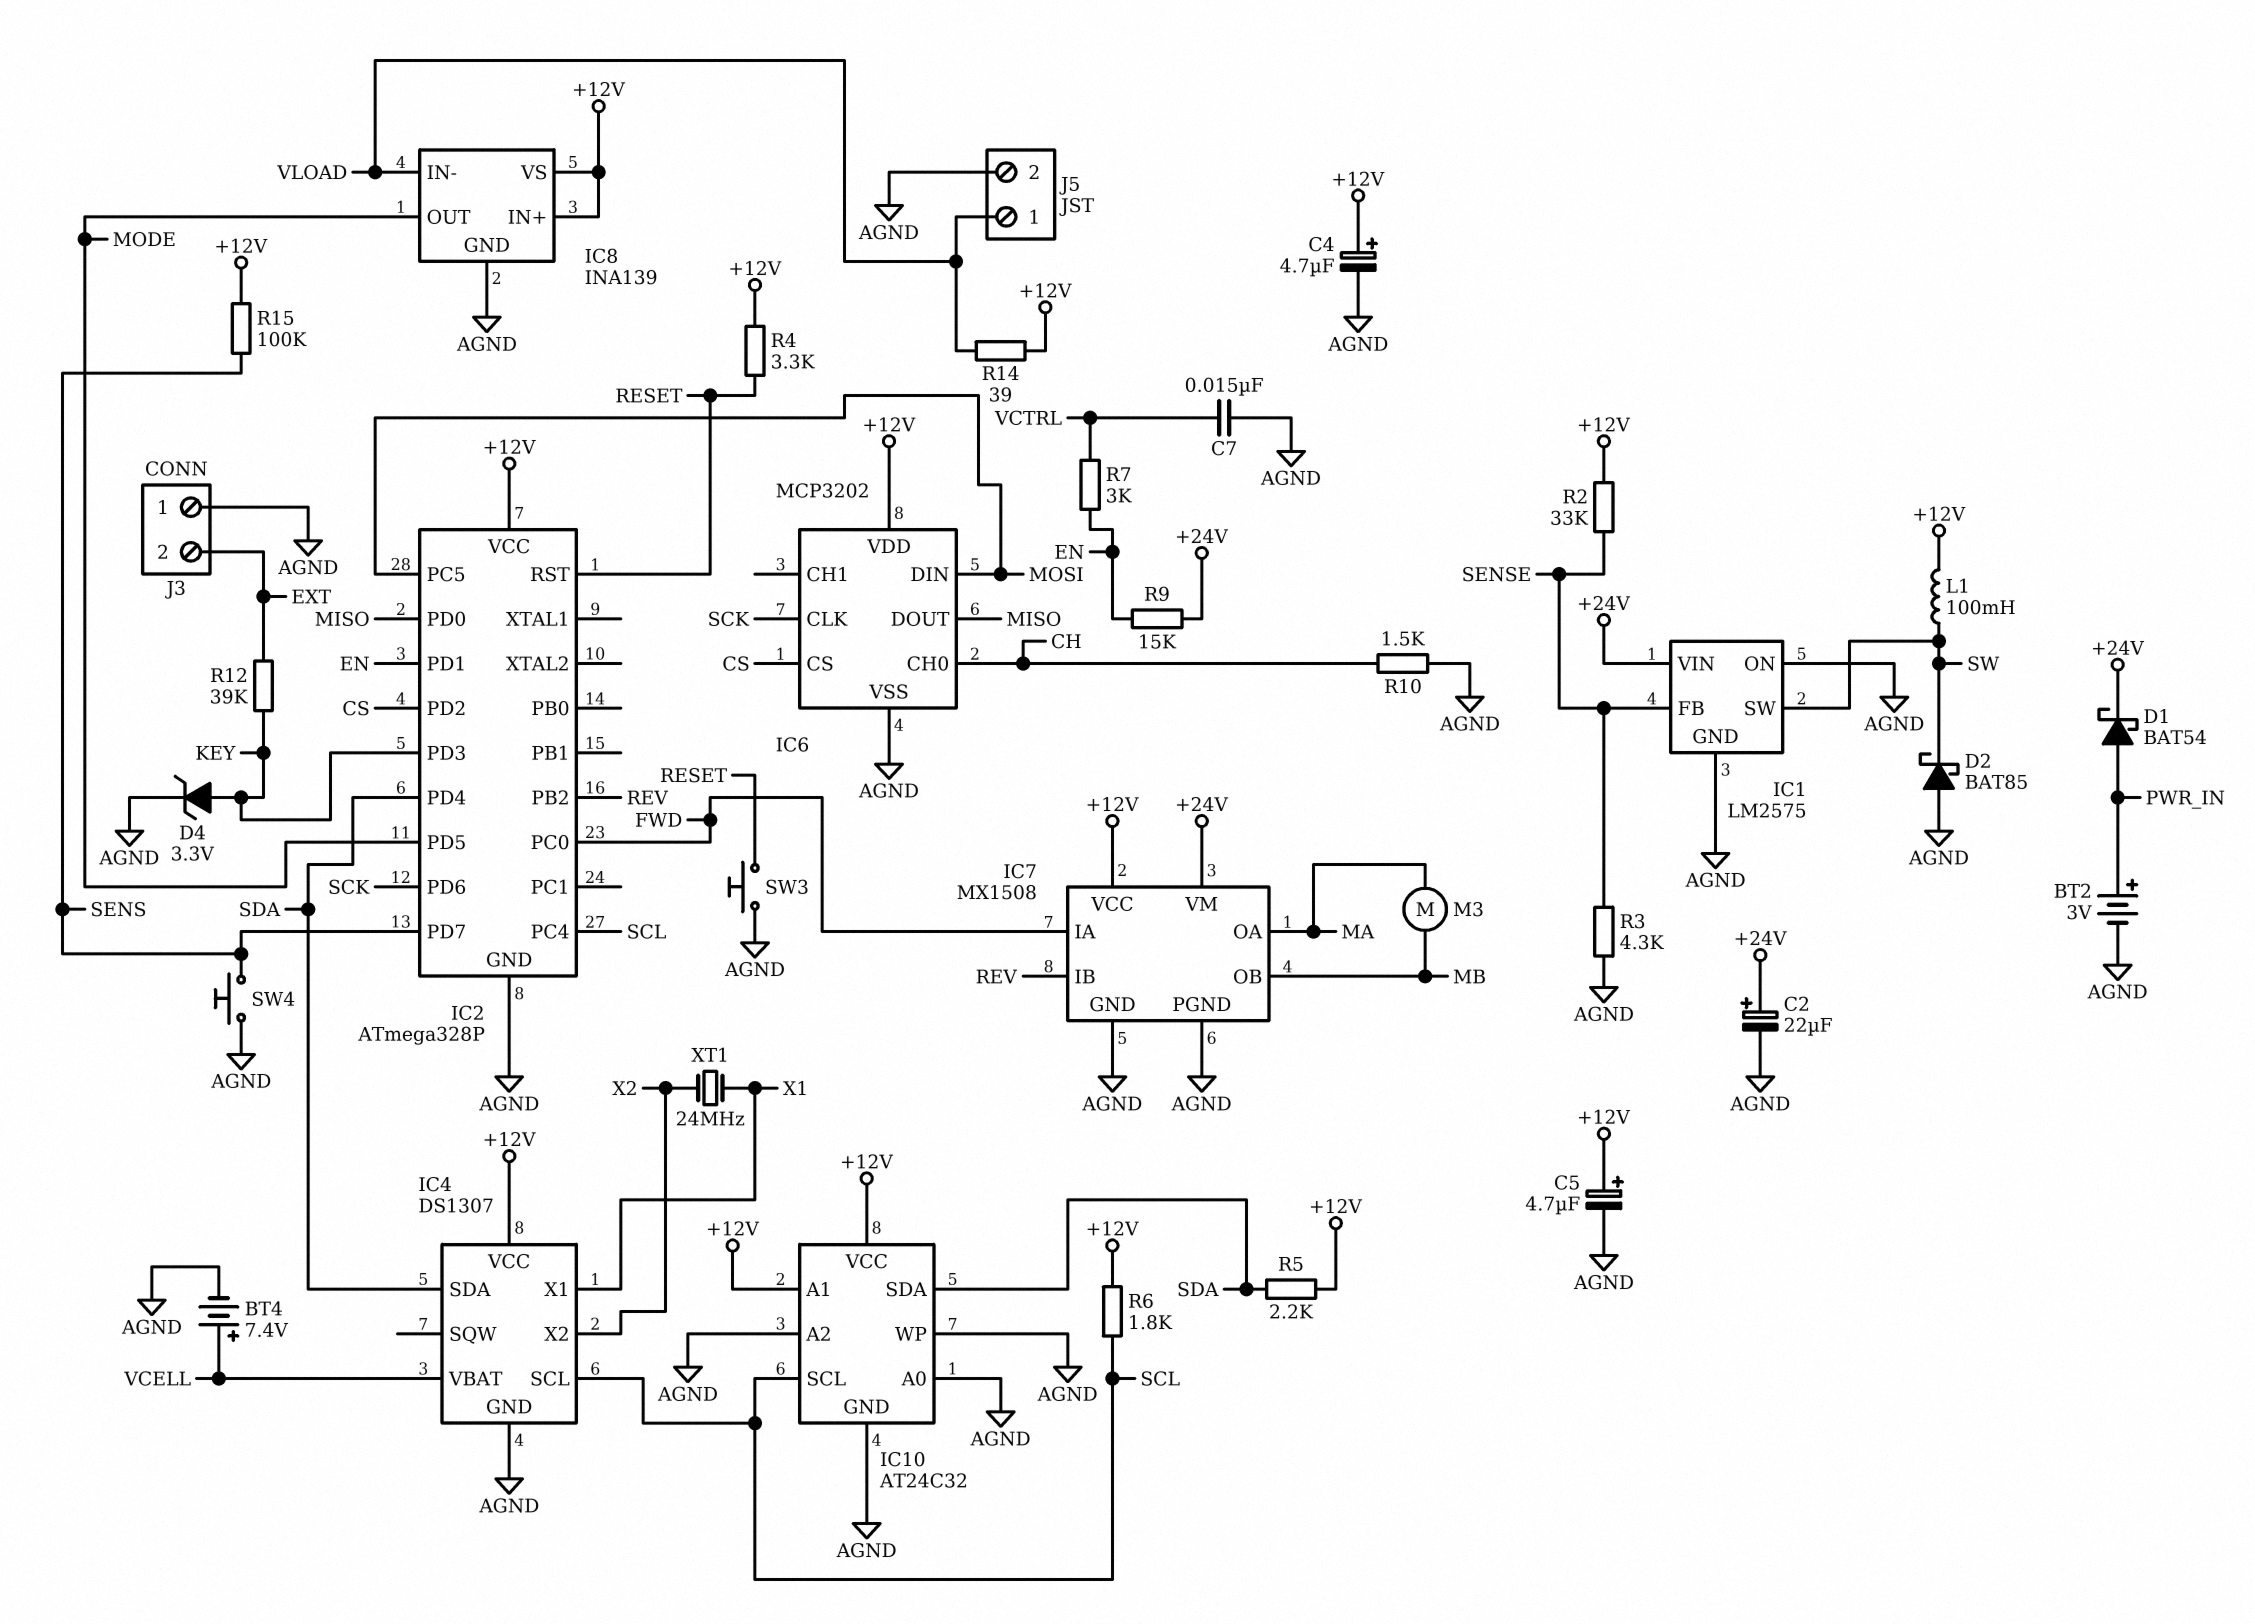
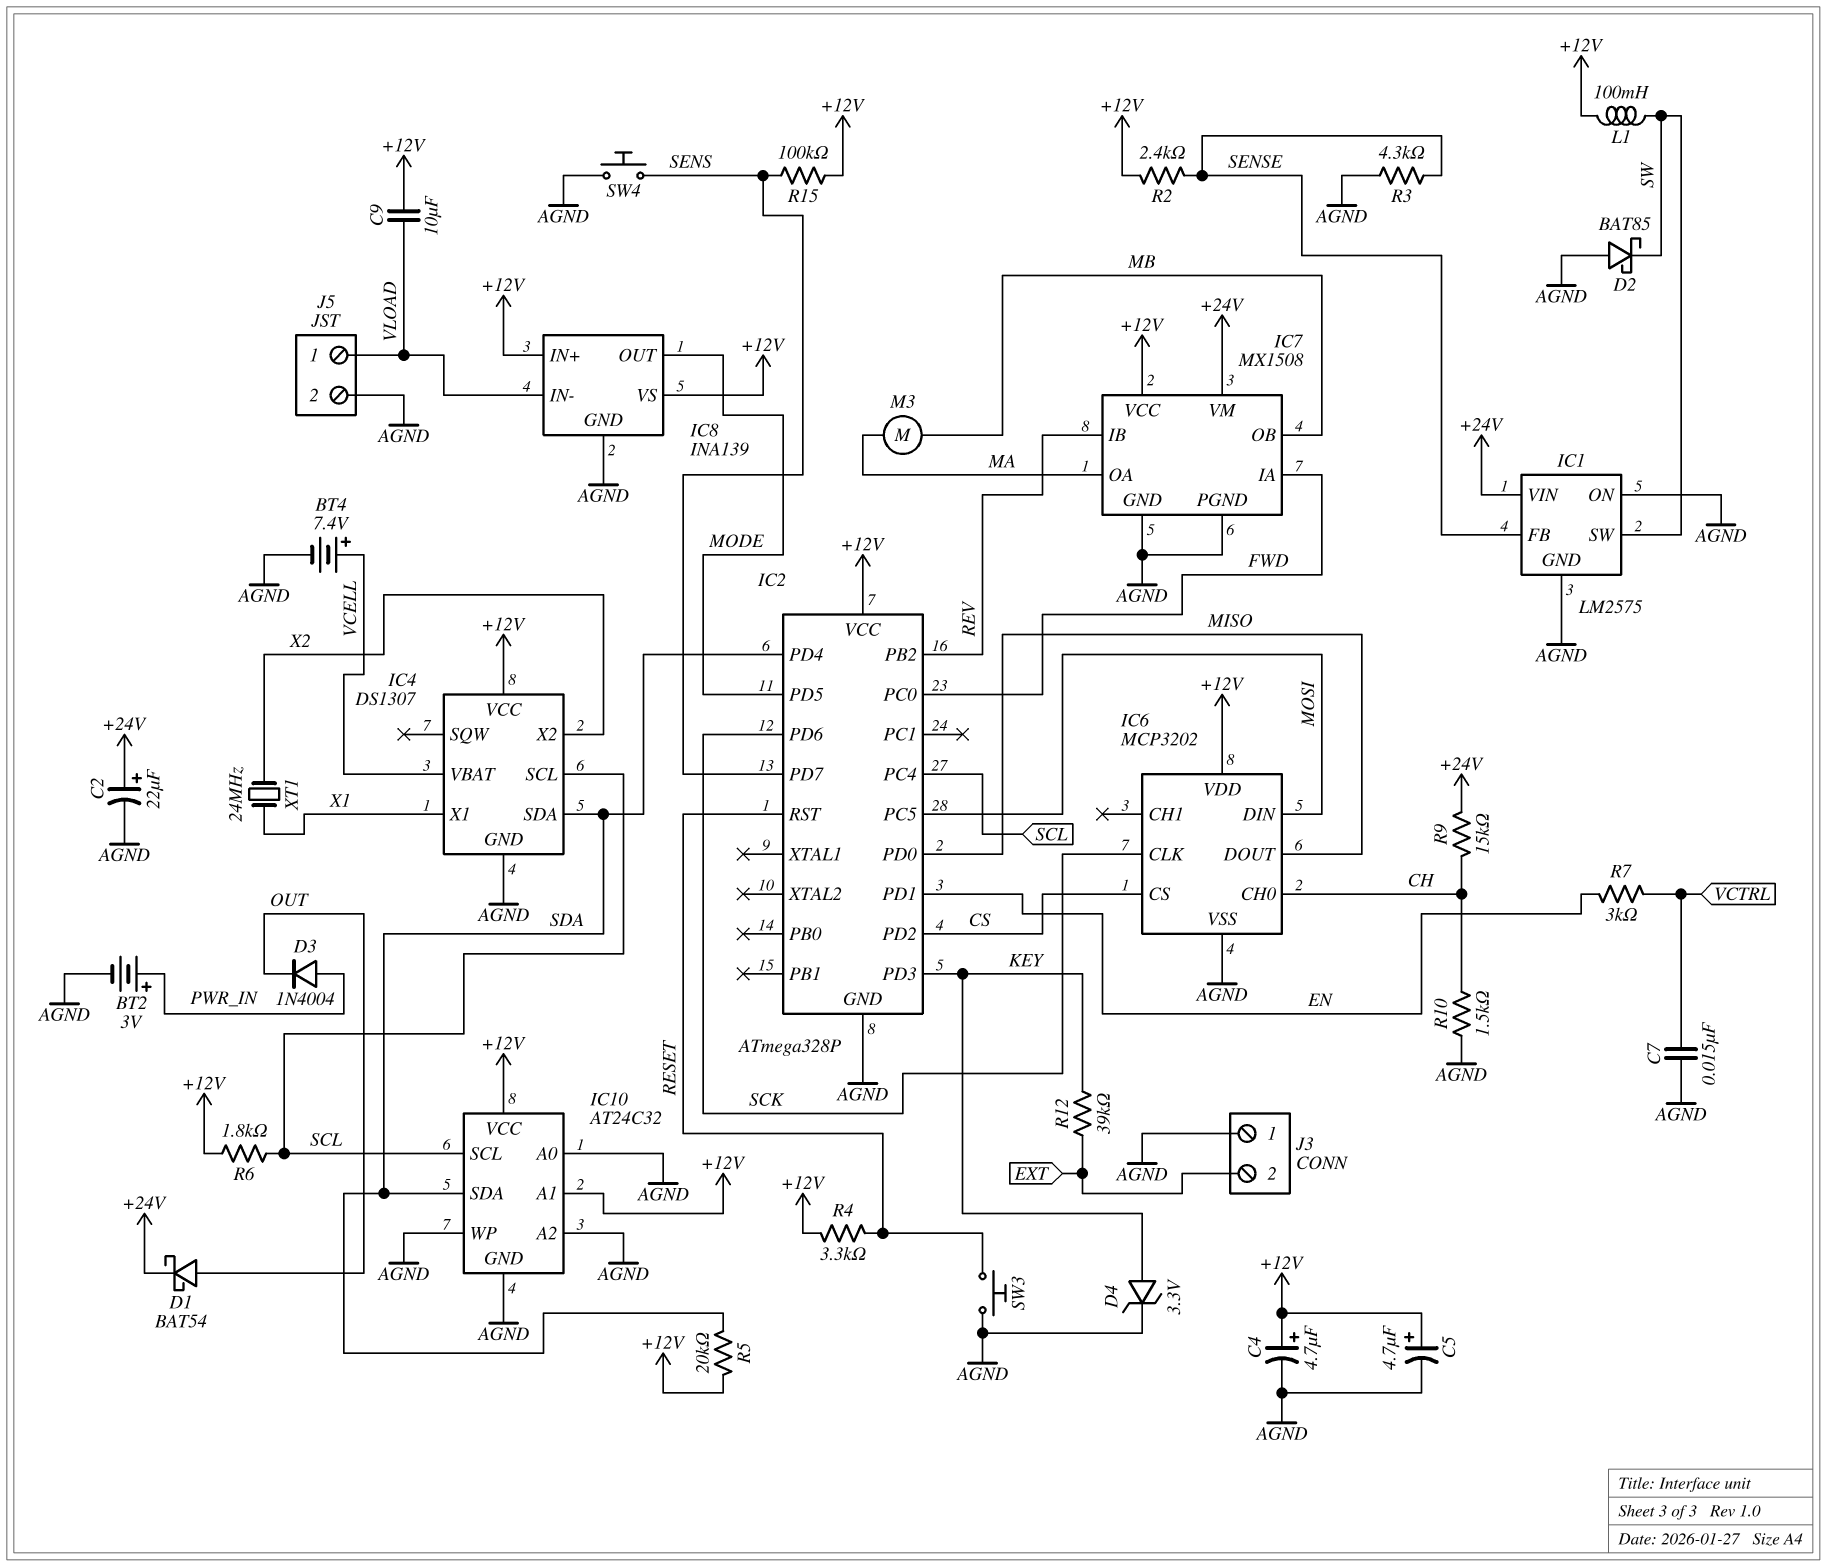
C9: none -> 10uF (+12V, VLOAD)
D1: schottky BAT54 (A PWR_IN, K +24V) -> schottky BAT54 (A OUT, K +24V)
D3: none -> diode 1N4004 (A PWR_IN, K OUT)
R2: 33k (+12V, SENSE) -> 2.4k (+12V, SENSE)
R5: 2.2k (+12V, SDA) -> 20k (+12V, SDA)
R9: 15k (+24V, EN) -> 15k (+24V, CH)
R14: 39 (+12V, VLOAD) -> none

